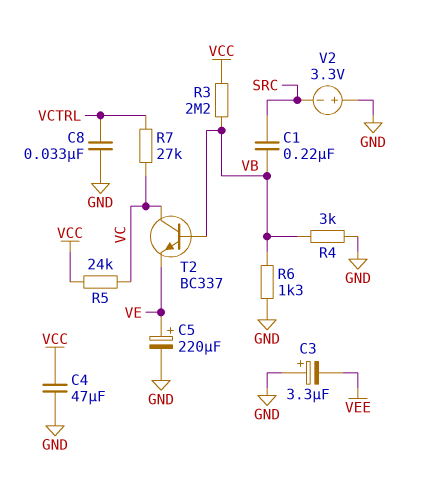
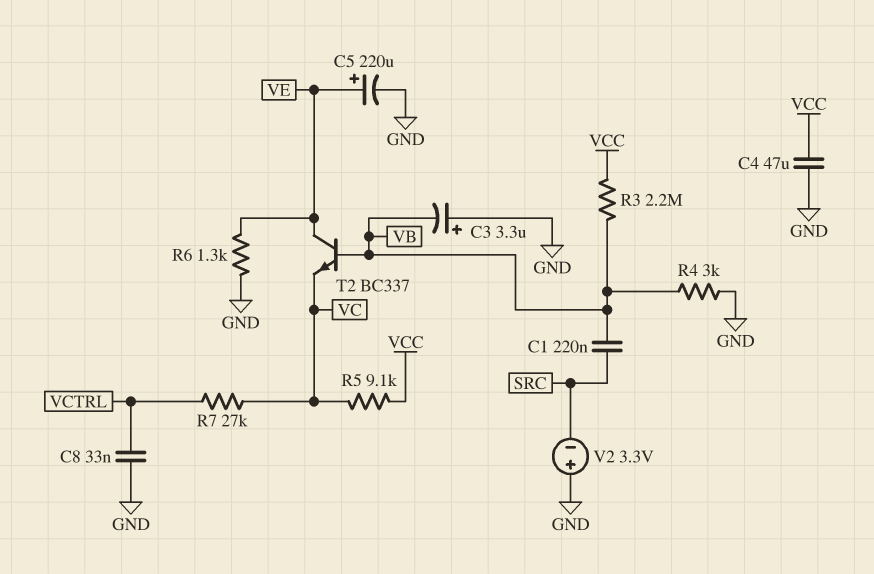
C3: 3.3uF (plus GND, minus VEE) -> 3.3uF (plus GND, minus VB)
R5: 24k (VC, VCC) -> 9.1k (VC, VCC)
R6: 1.3k (GND, VB) -> 1.3k (GND, VE)
T2: NPN BC337 (B VB, C VC, E VE) -> NPN BC337 (B VB, C VE, E VC)

